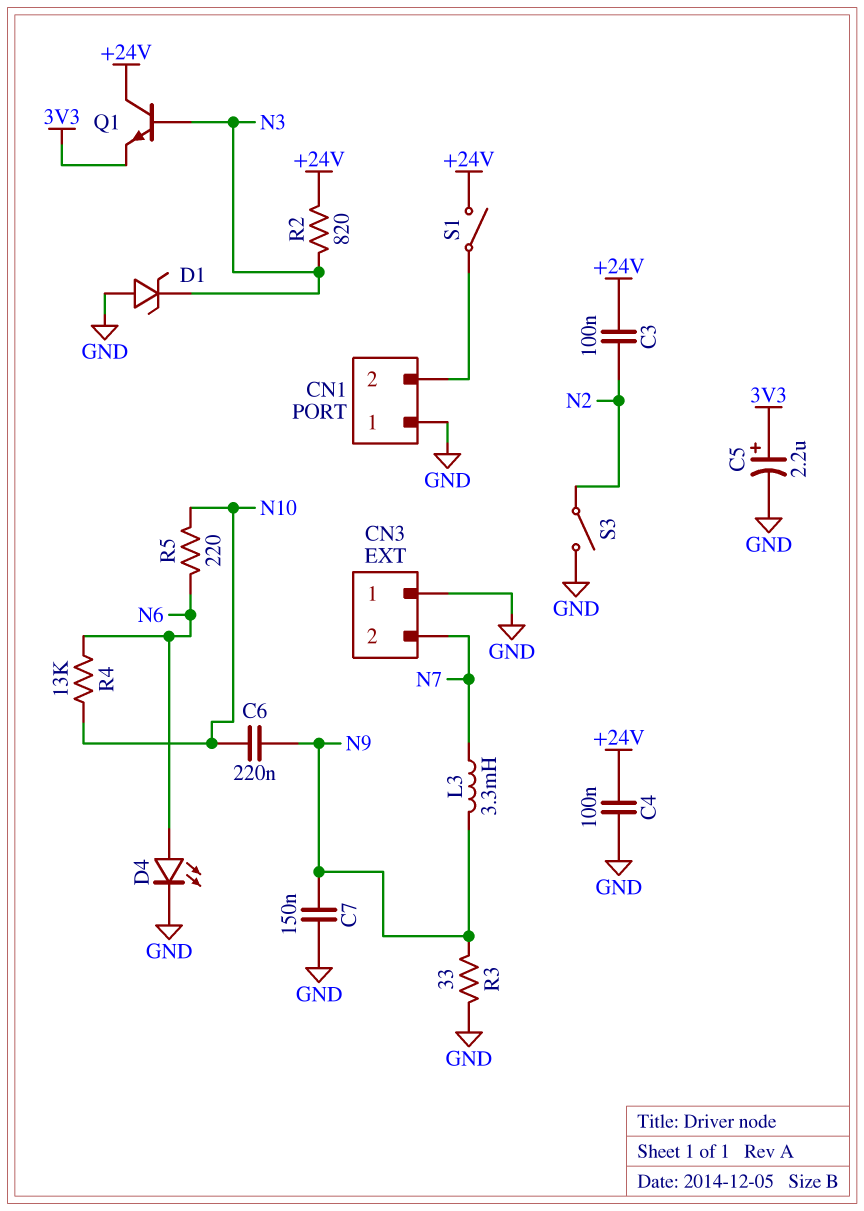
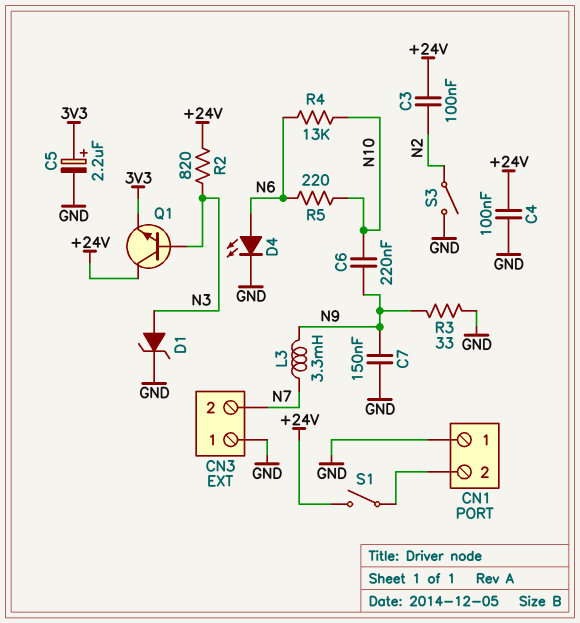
D1: zener (A GND, K N3) -> zener (A N3, K GND)

